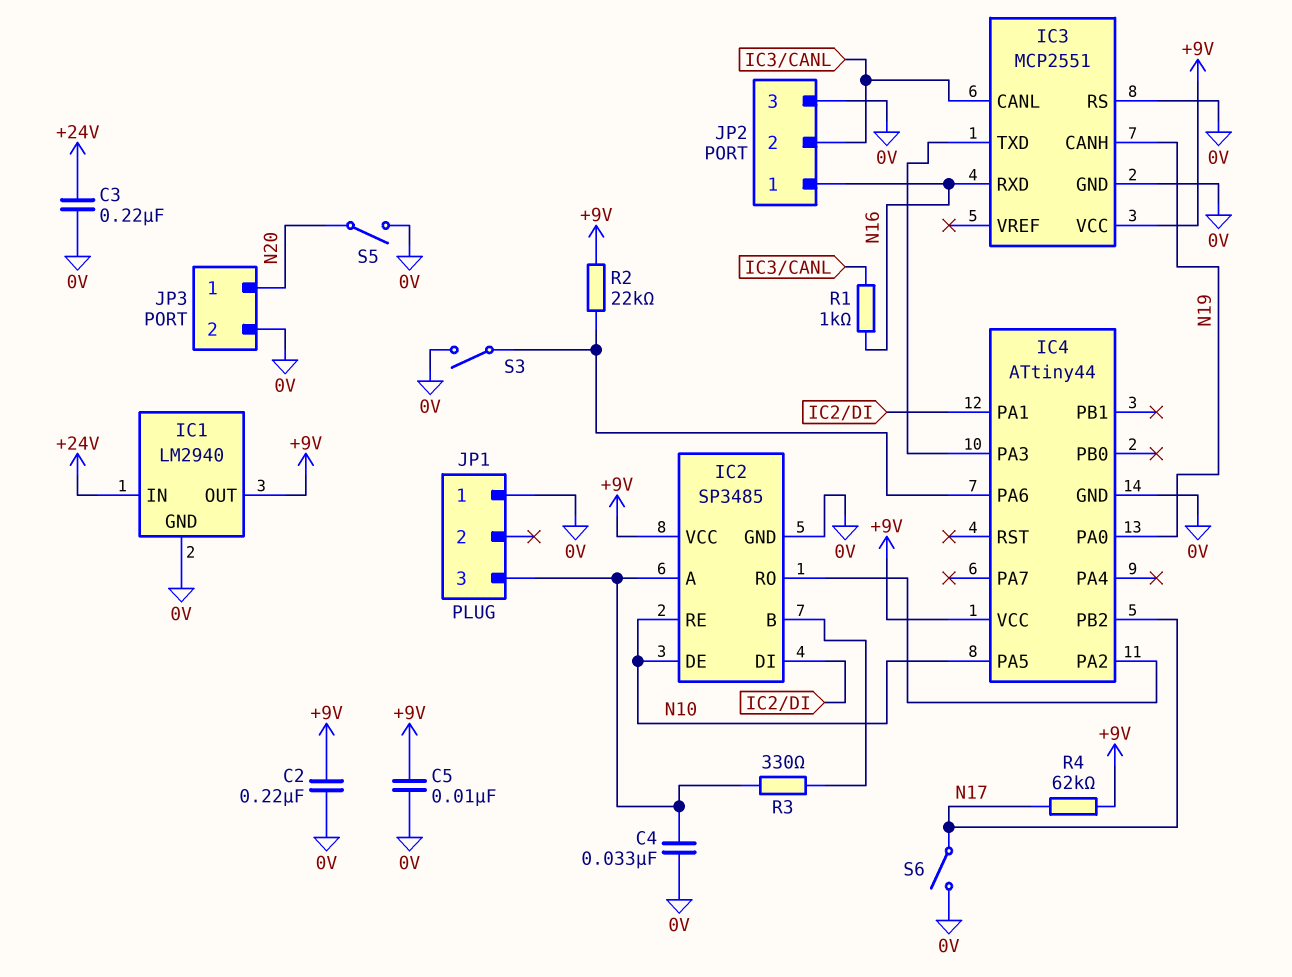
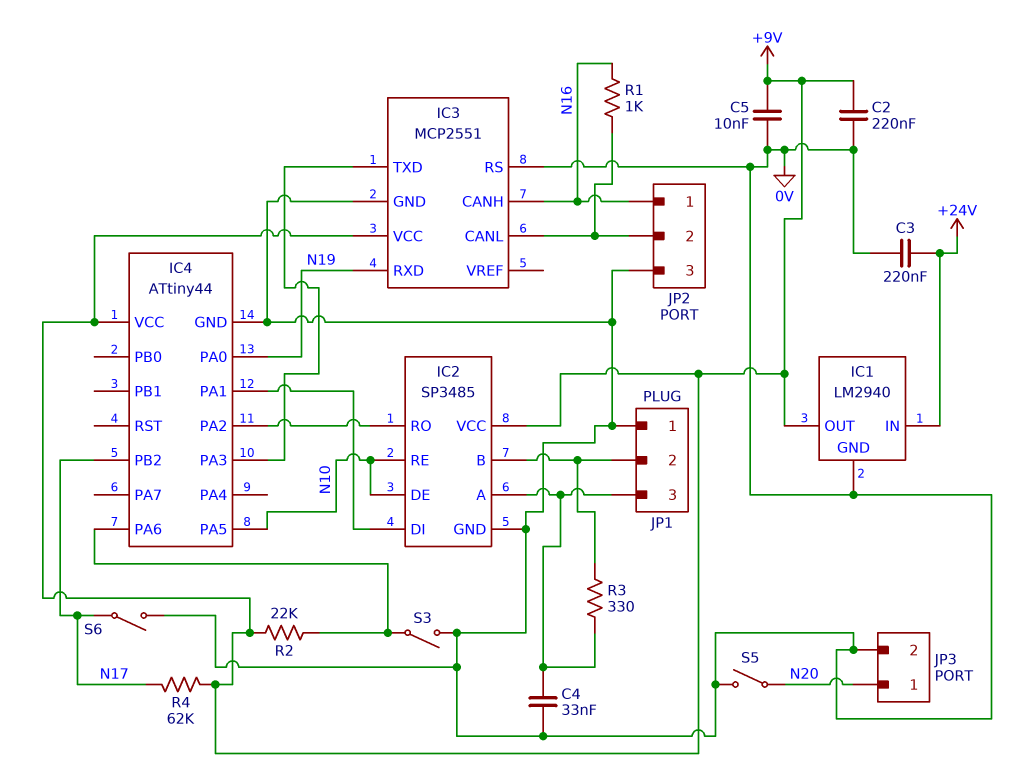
IC3 pin CANH: N19 -> N16
IC3 pin RXD: N16 -> N19
JP1 pin 2: none -> IC2/B

